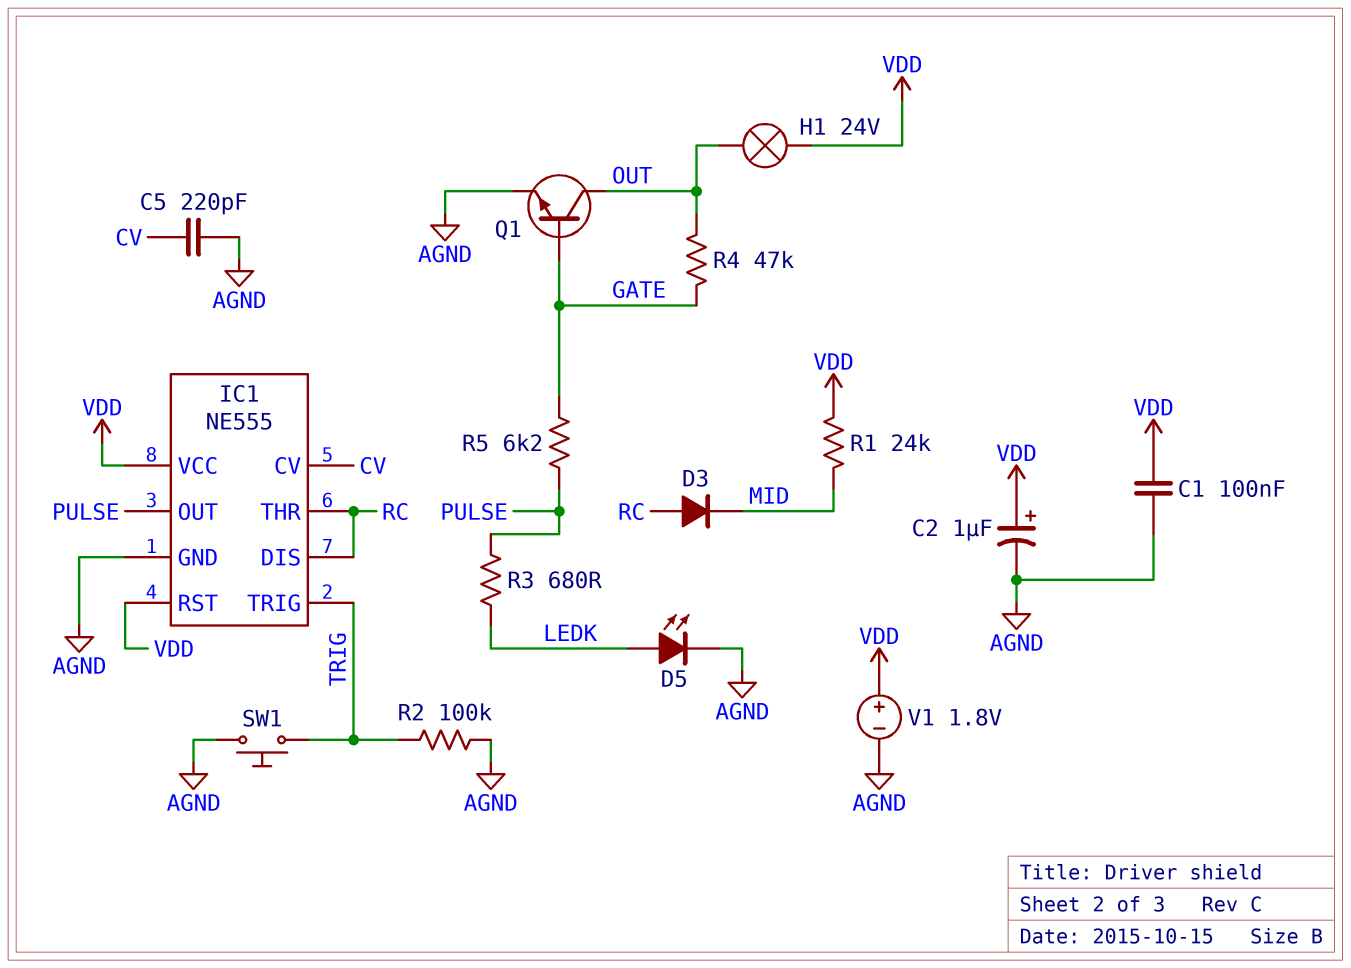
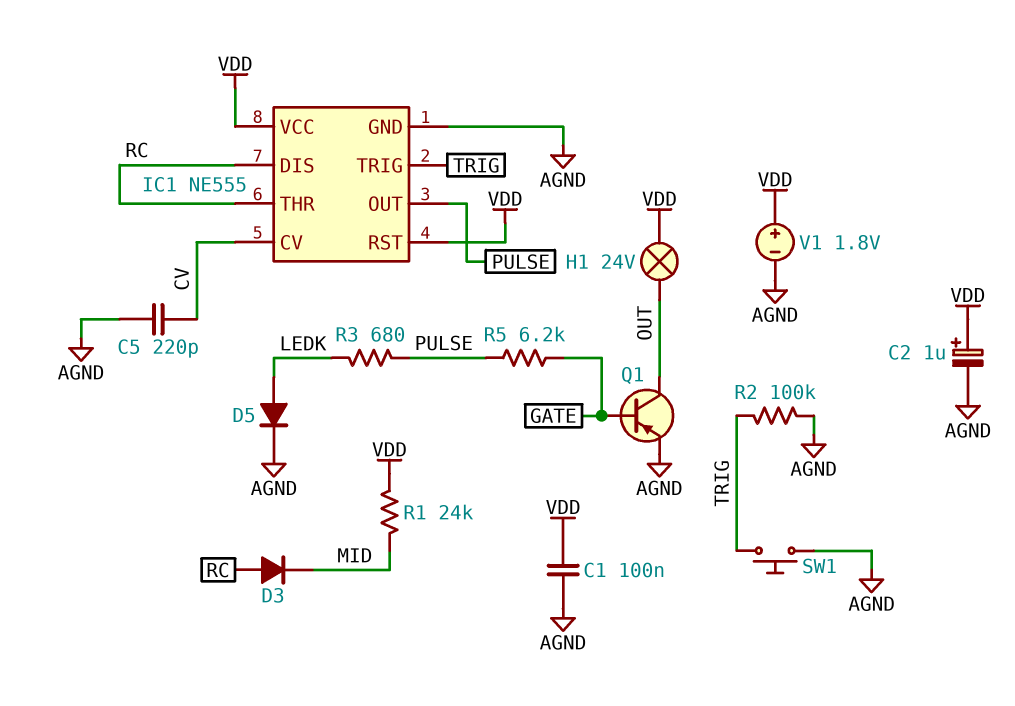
D5: LED (A LEDK, K AGND) -> diode (A LEDK, K AGND)
Q1: NPN (B GATE, C OUT, E AGND) -> PNP (B GATE, C OUT, E AGND)
R4: 47k (GATE, OUT) -> none

